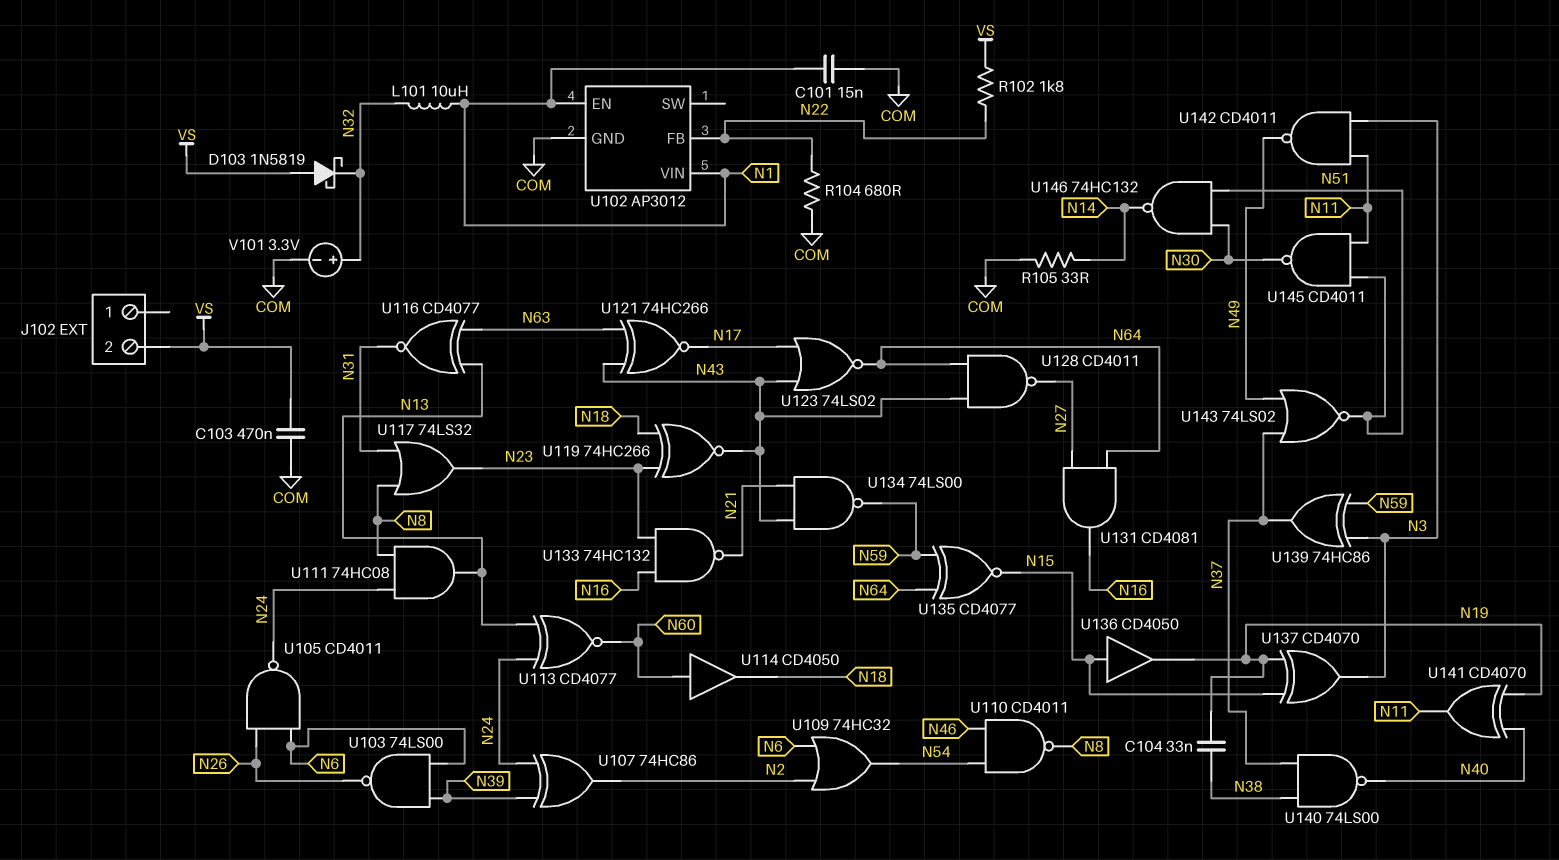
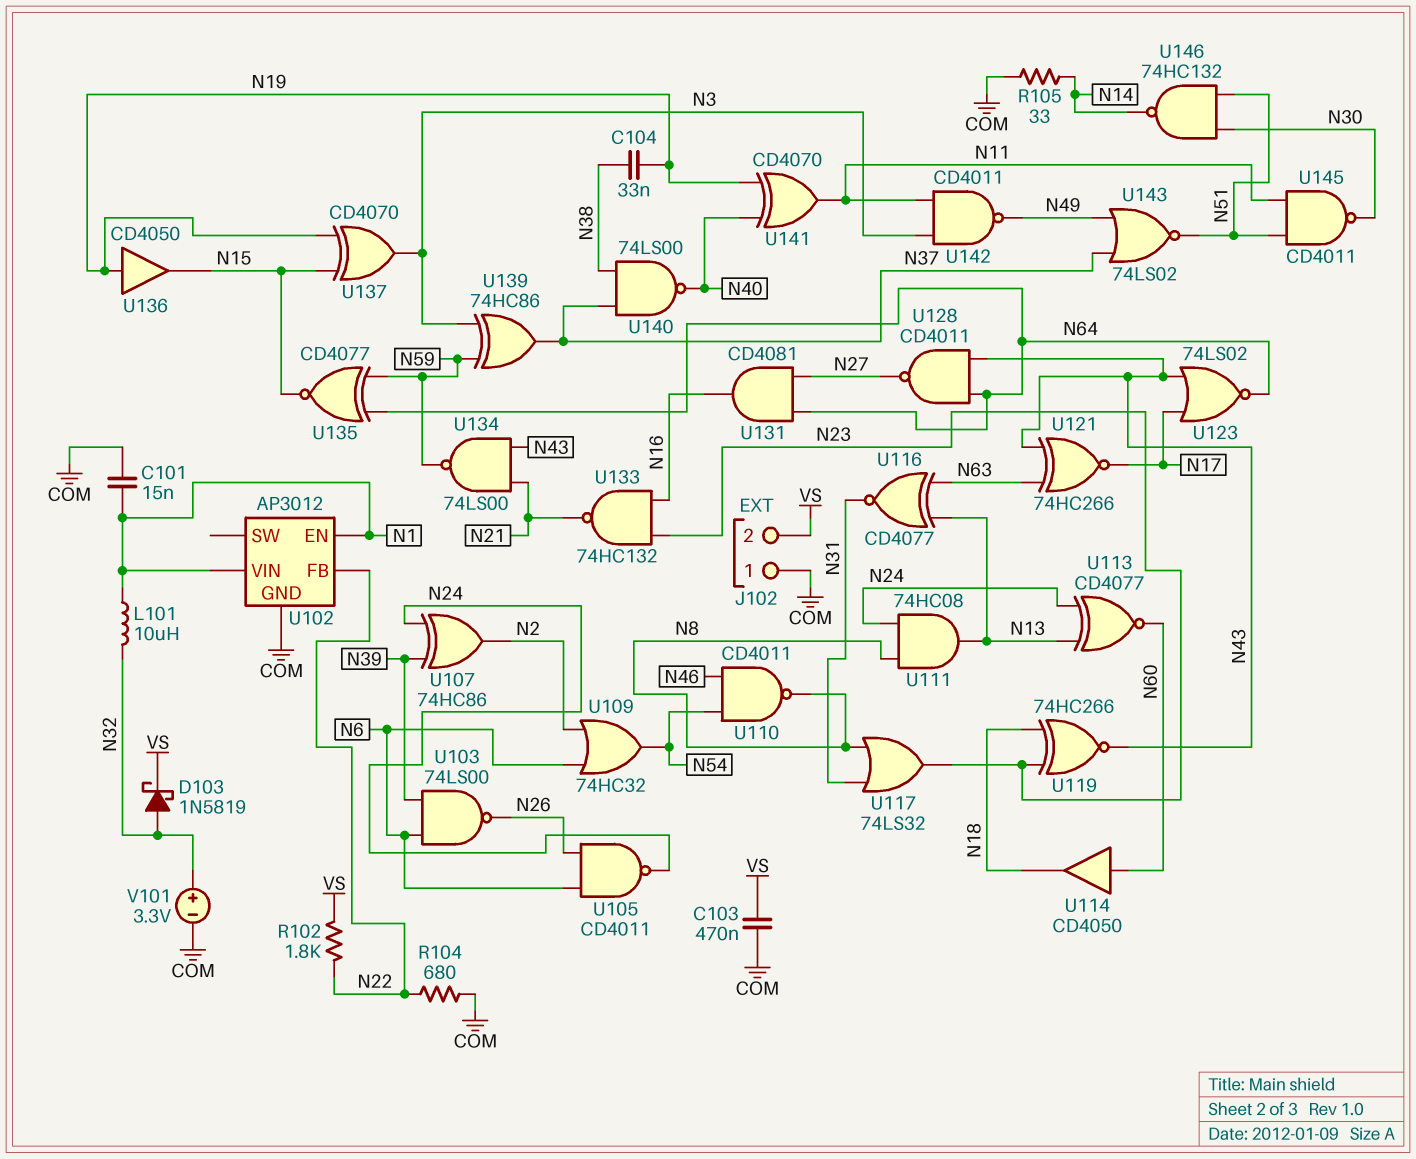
D103: schottky 1N5819 (A VS, K N32) -> schottky 1N5819 (A N32, K VS)
J102 pin 1: none -> COM
U136: buffer CD4050 (in N15, out N19) -> buffer CD4050 (in N19, out N15)

